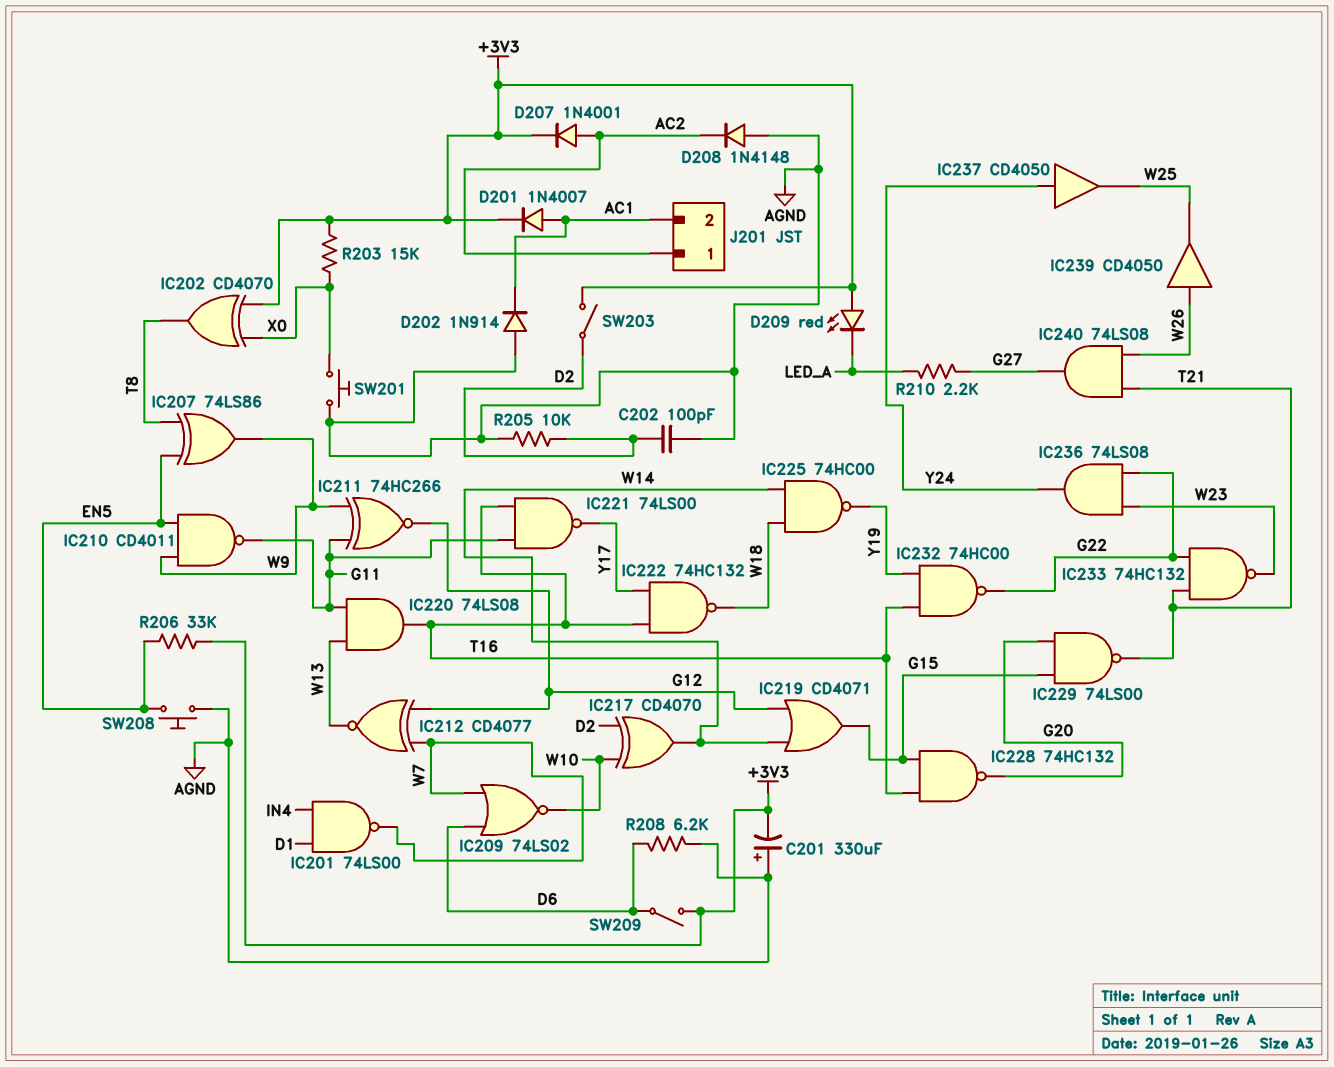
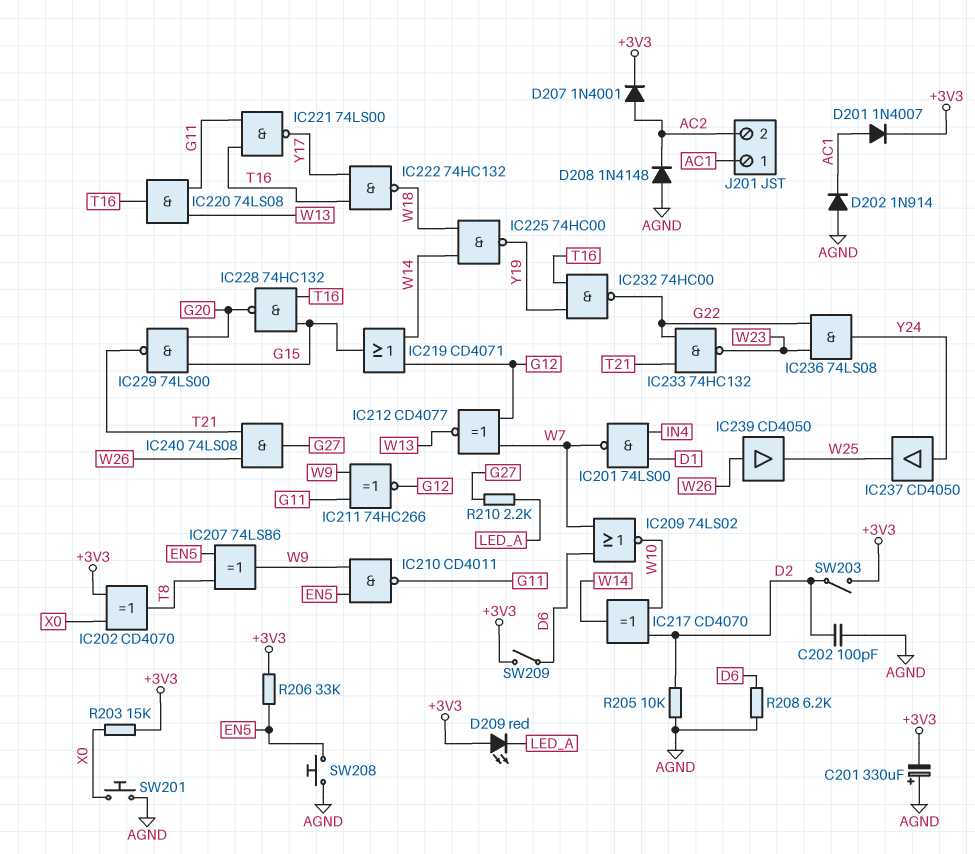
J201 pin 1: AC2 -> AC1
J201 pin 2: AC1 -> AC2

